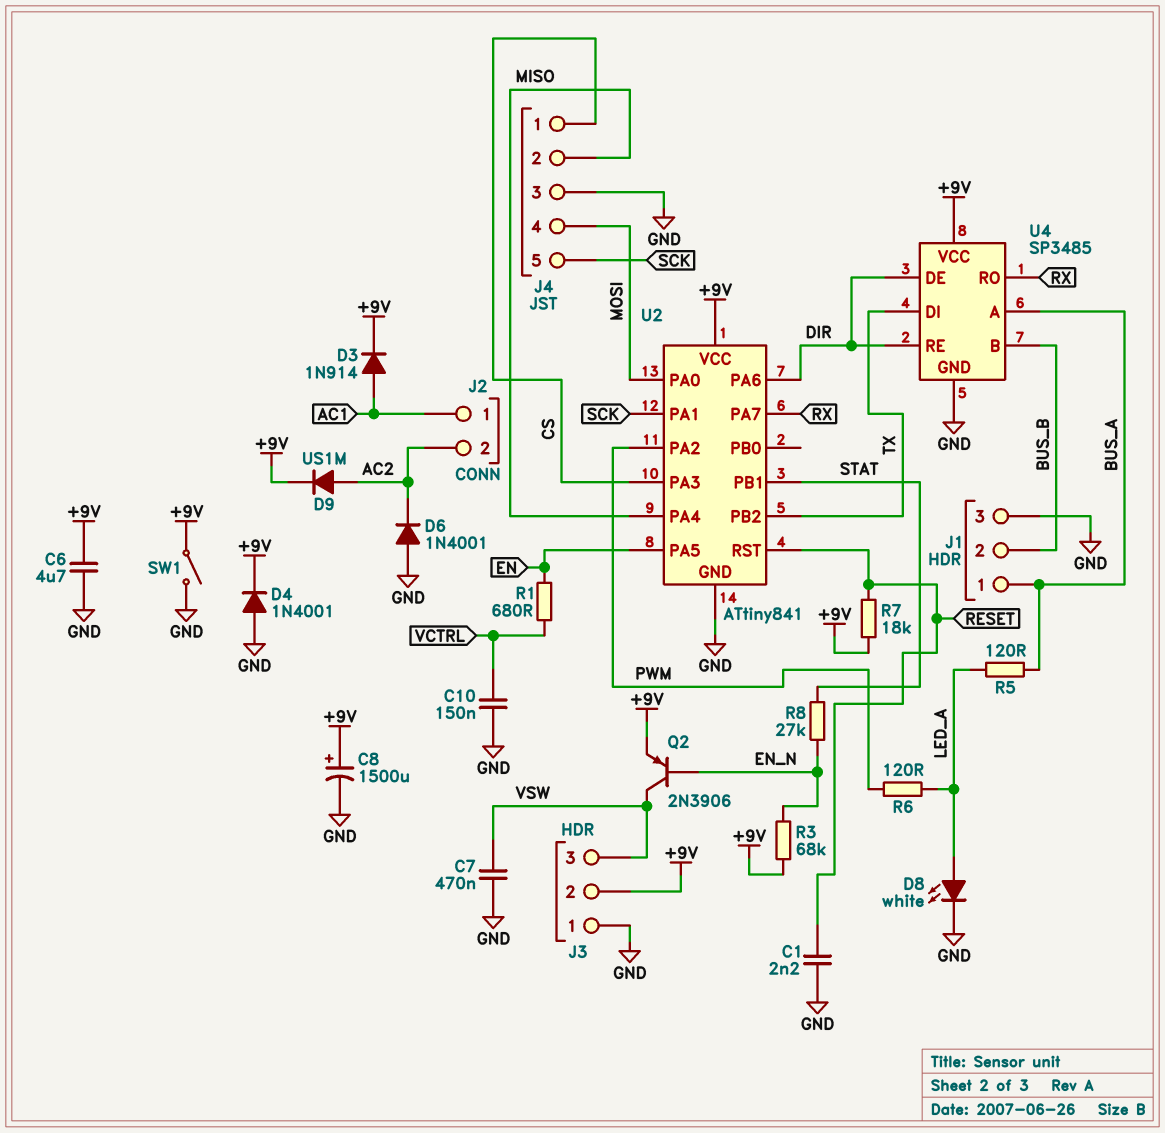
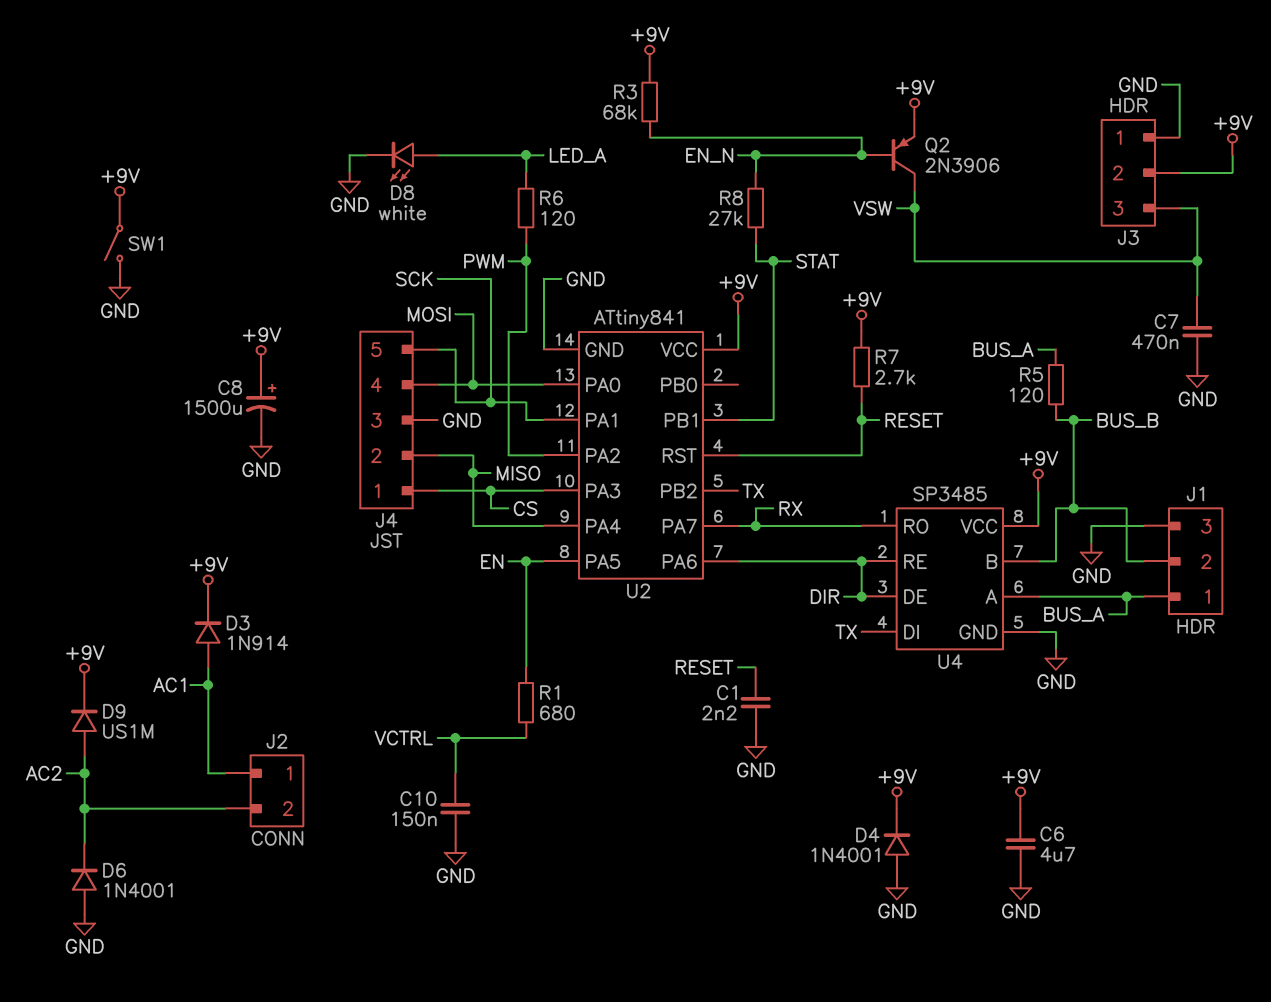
R5: 120 (BUS_A, LED_A) -> 120 (BUS_A, BUS_B)
R7: 18k (+9V, RESET) -> 2.7k (+9V, RESET)

